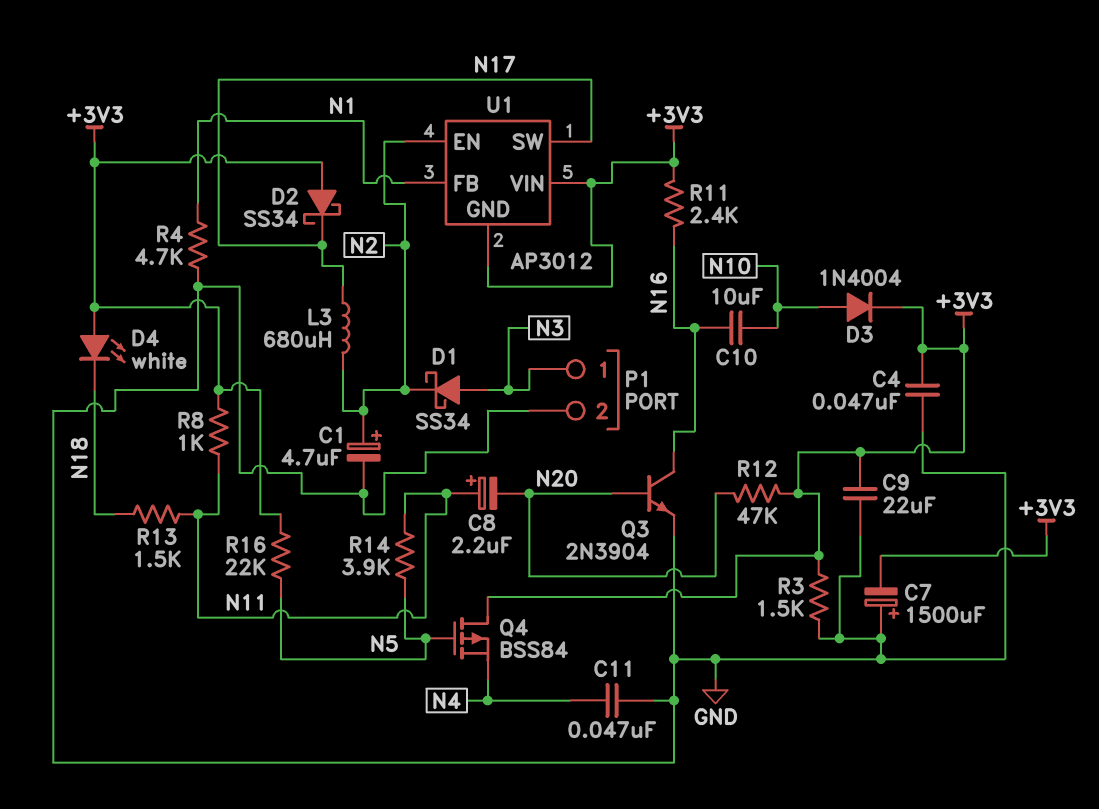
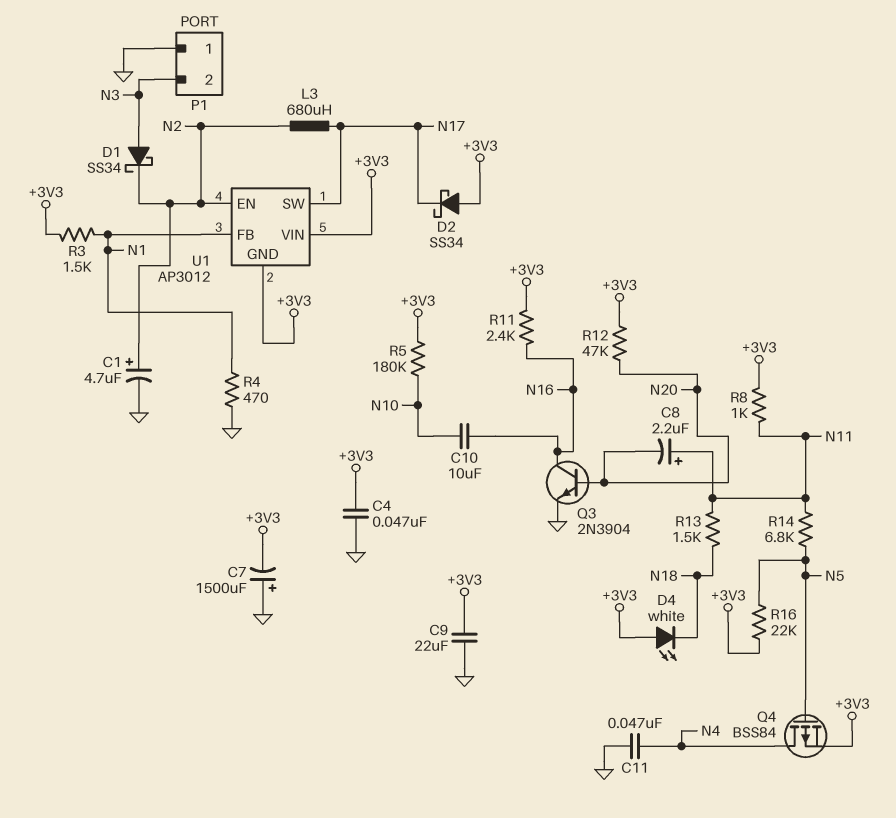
D3: diode 1N4004 (A N10, K +3V3) -> none
P1 pin 1: N3 -> GND
P1 pin 2: GND -> N3
Q4: PMOS BSS84 (G N5, D +3V3, S N4) -> PMOS BSS84 (G N5, D N4, S +3V3)
R3: 1.5k (+3V3, GND) -> 1.5k (+3V3, N1)
R4: 4.7k (GND, N1) -> 470 (GND, N1)
R5: none -> 180k (+3V3, N10)
R14: 3.9k (N5, N11) -> 6.8k (N5, N11)

